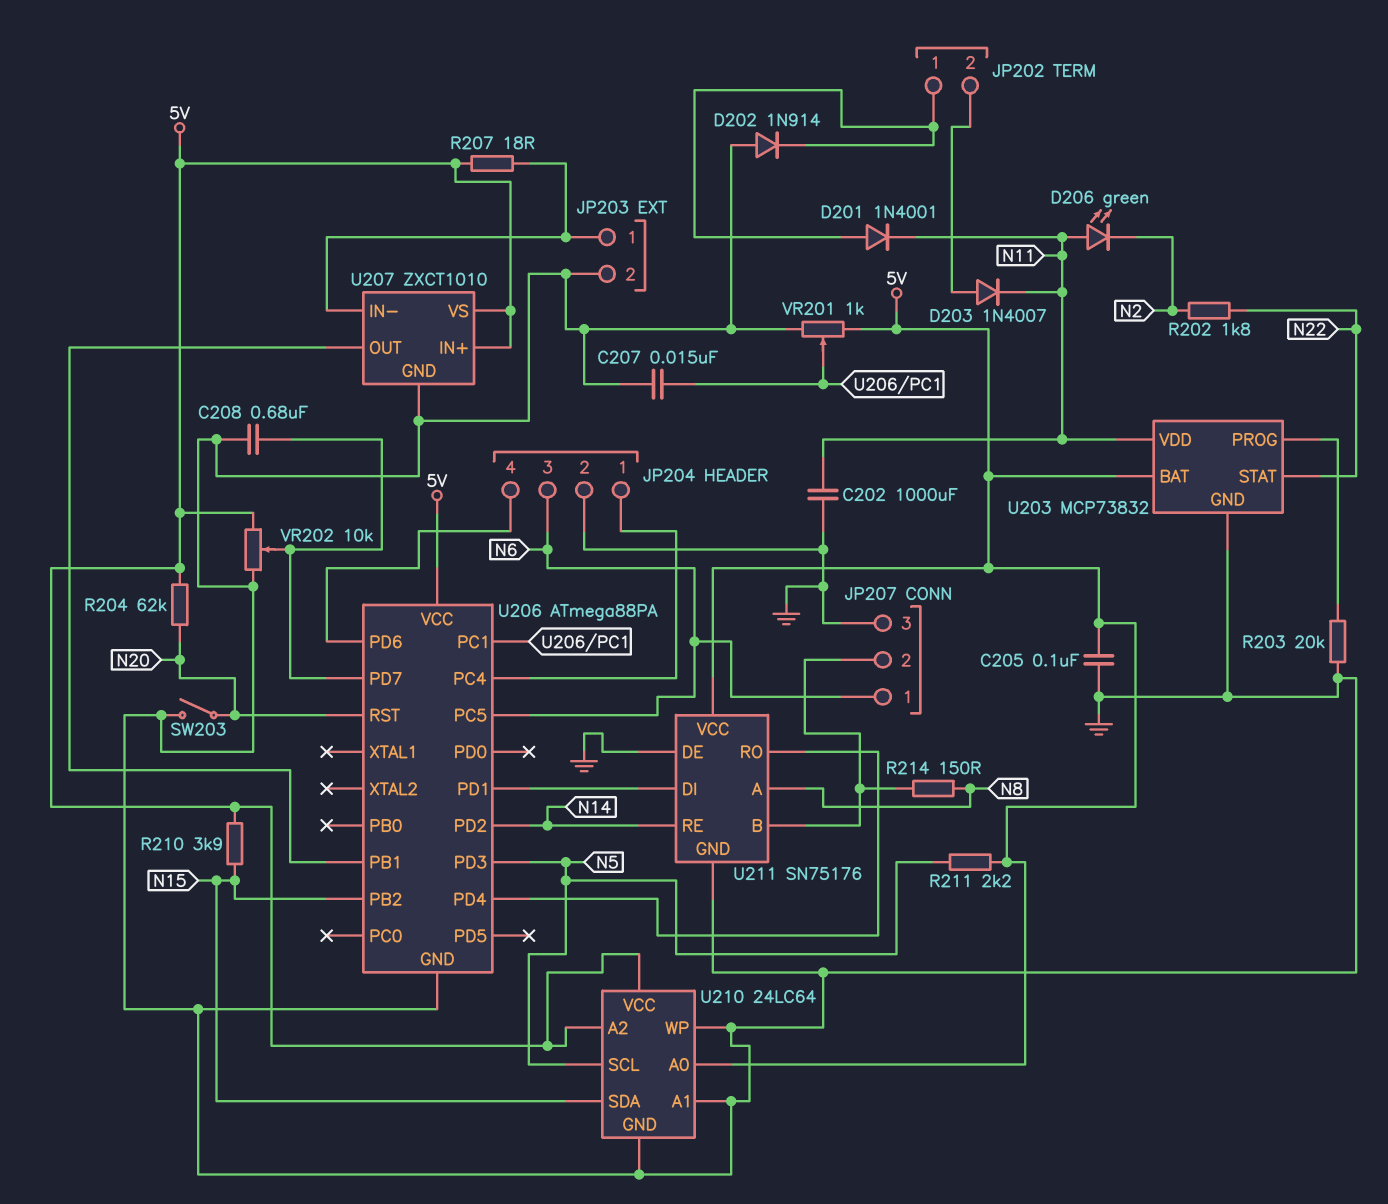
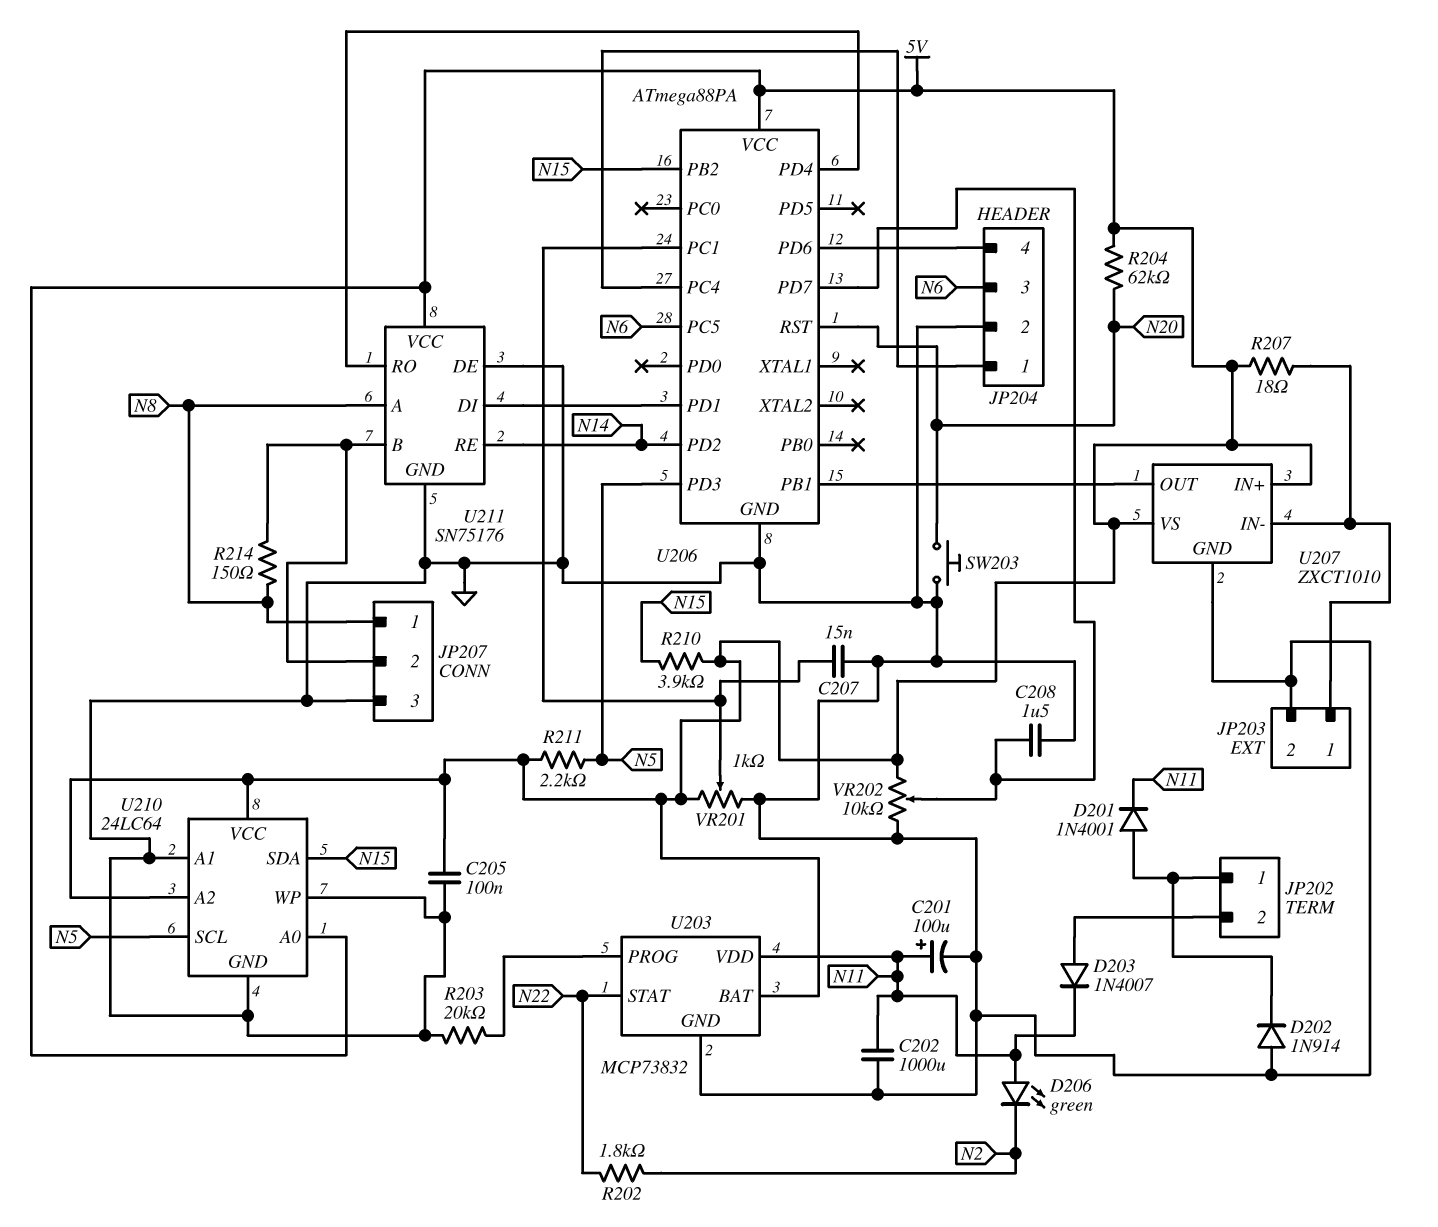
C201: none -> 100uF (plus N11, minus GND)
C208: 680nF (GND, U206/PD7) -> 1.5uF (GND, U206/PD7)
JP207 pin 1: N6 -> N8
SW203: switch (GND, N20) -> button (GND, N20)

